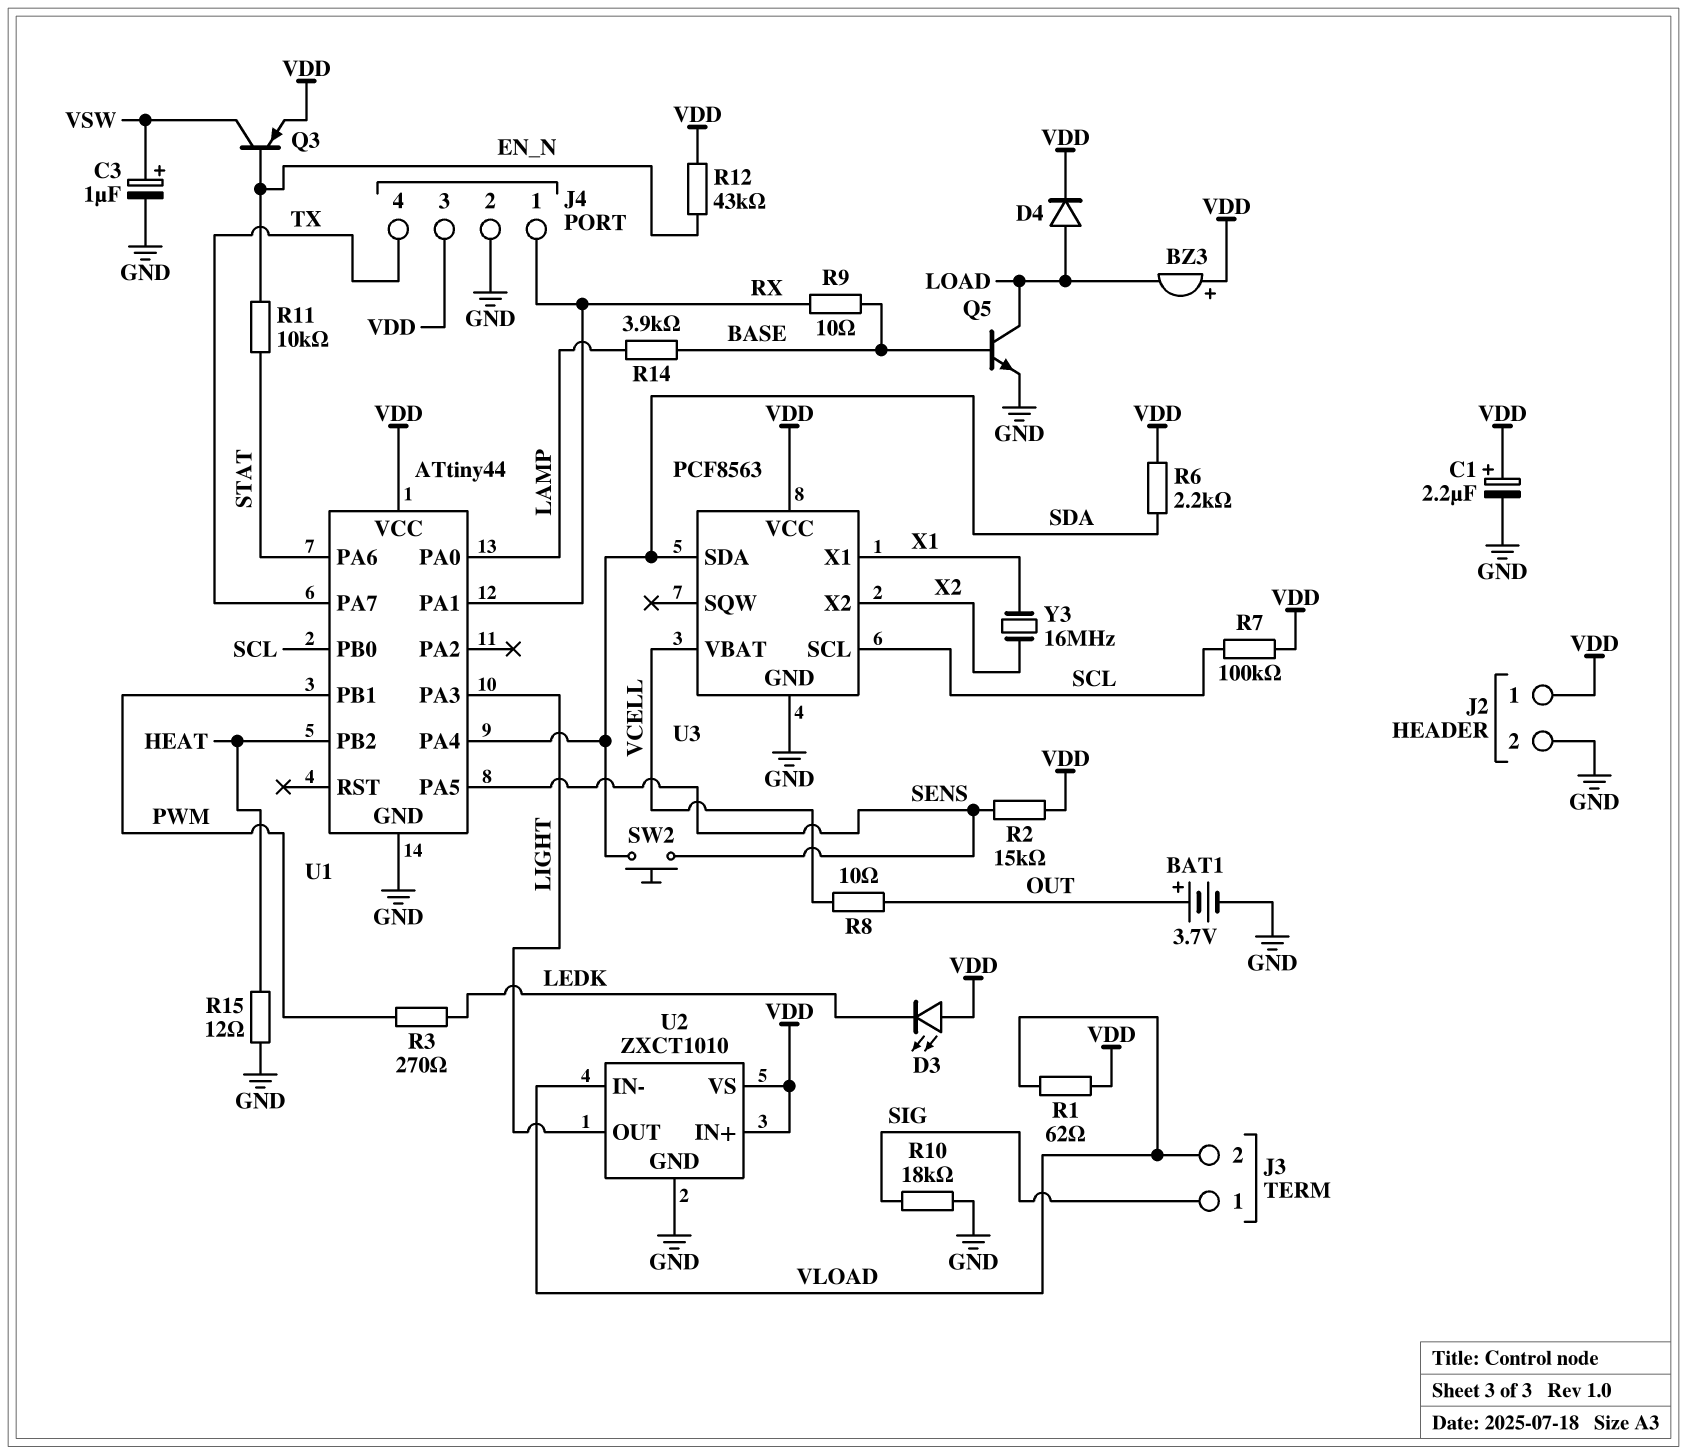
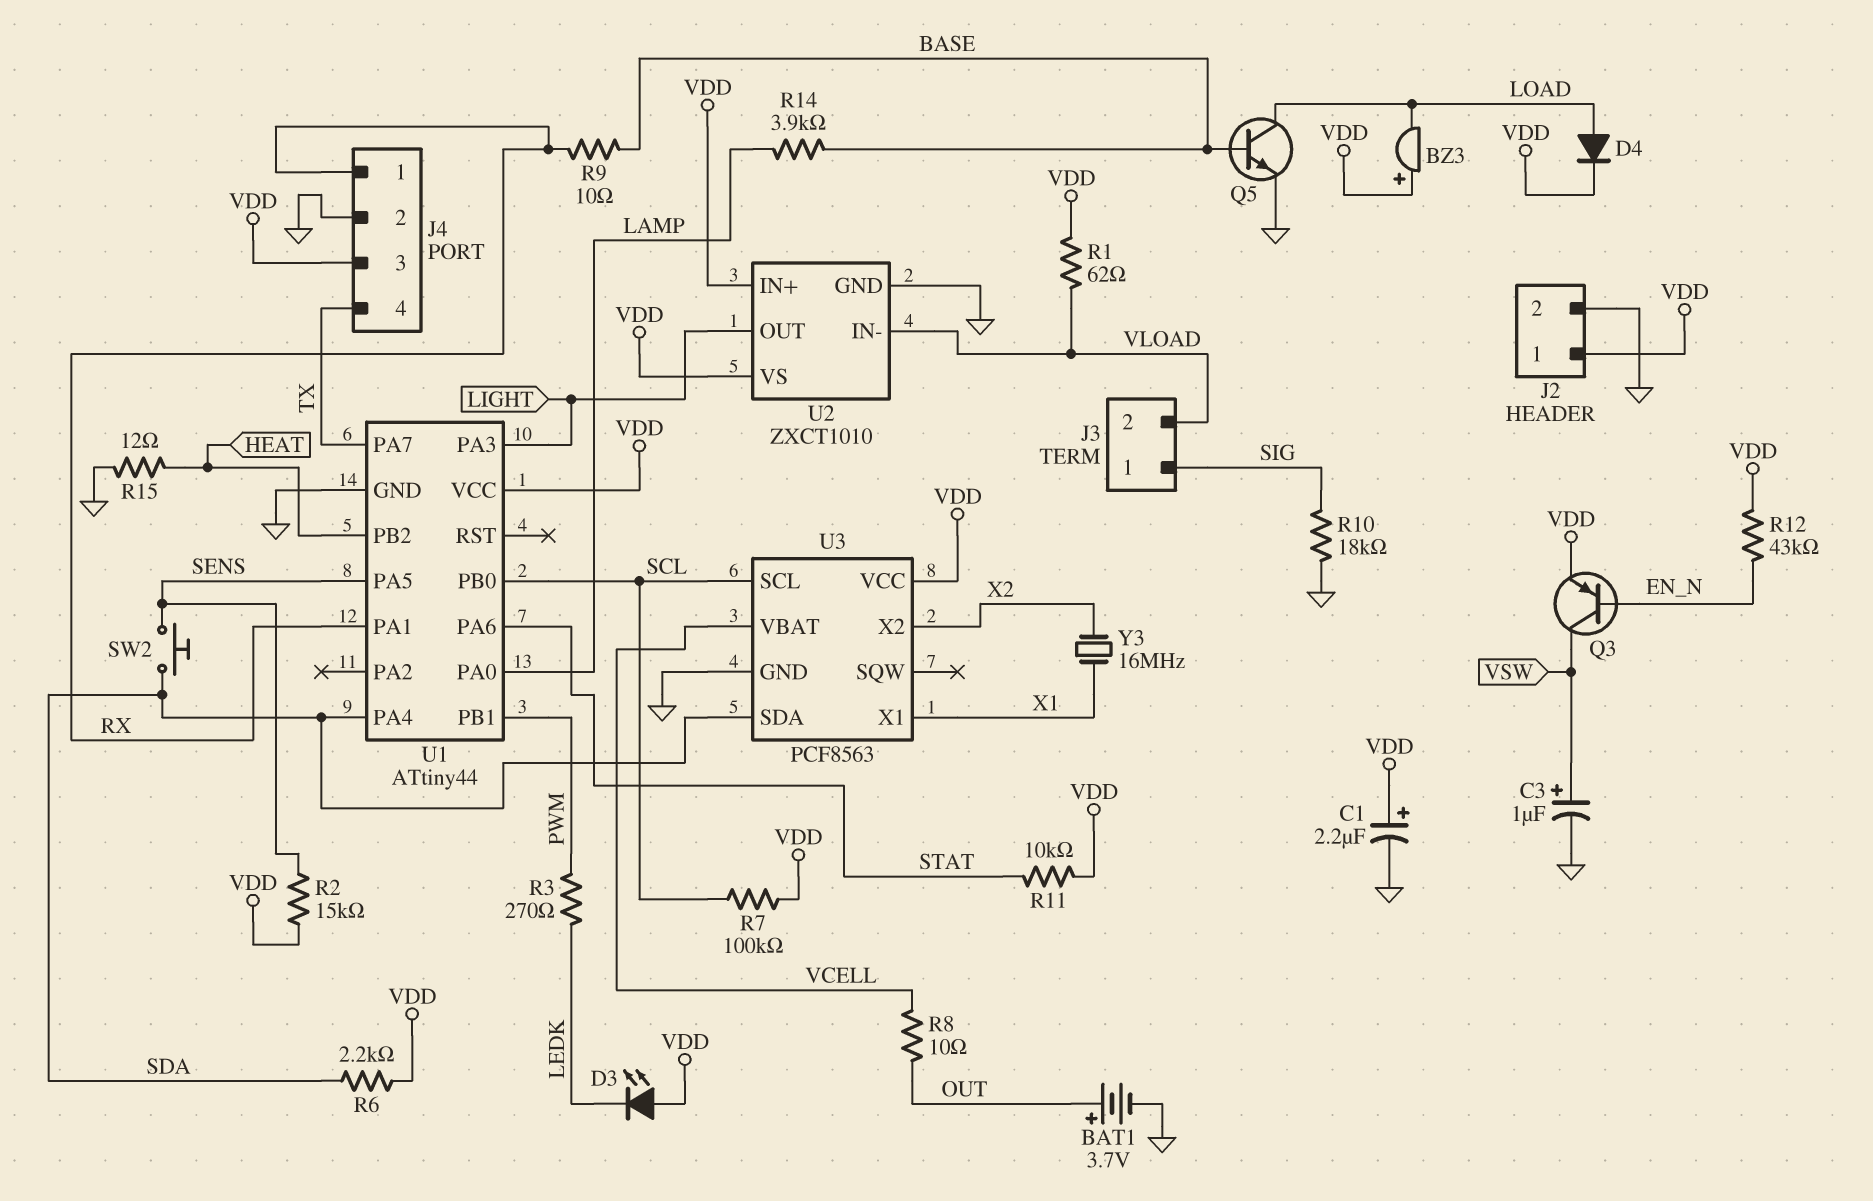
R11: 10k (EN_N, STAT) -> 10k (STAT, VDD)

